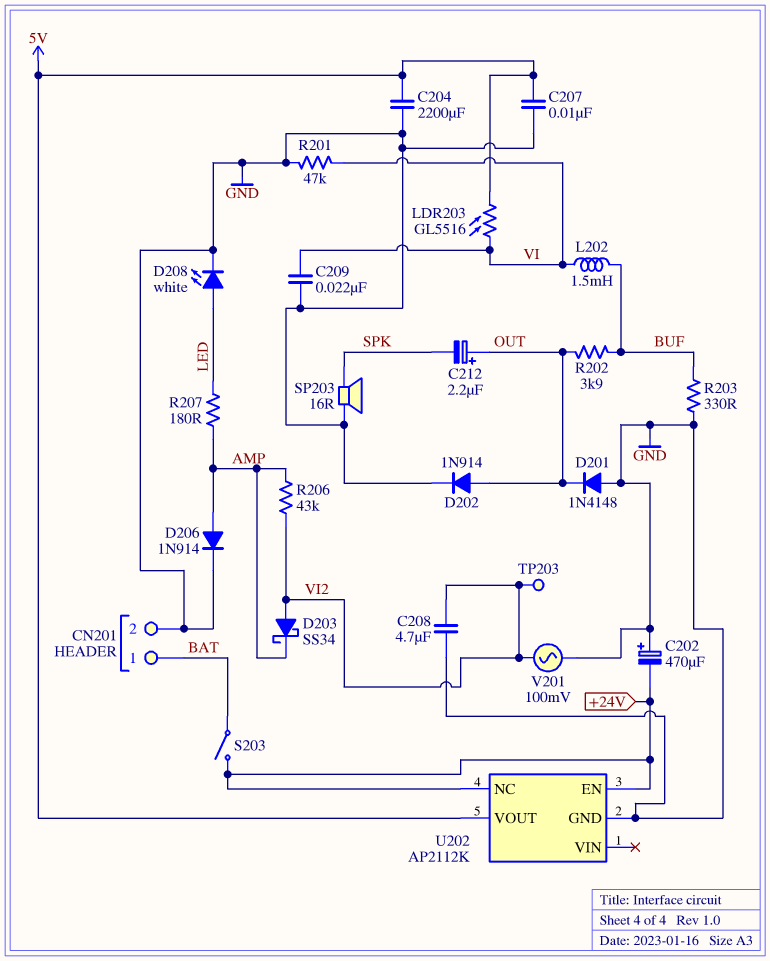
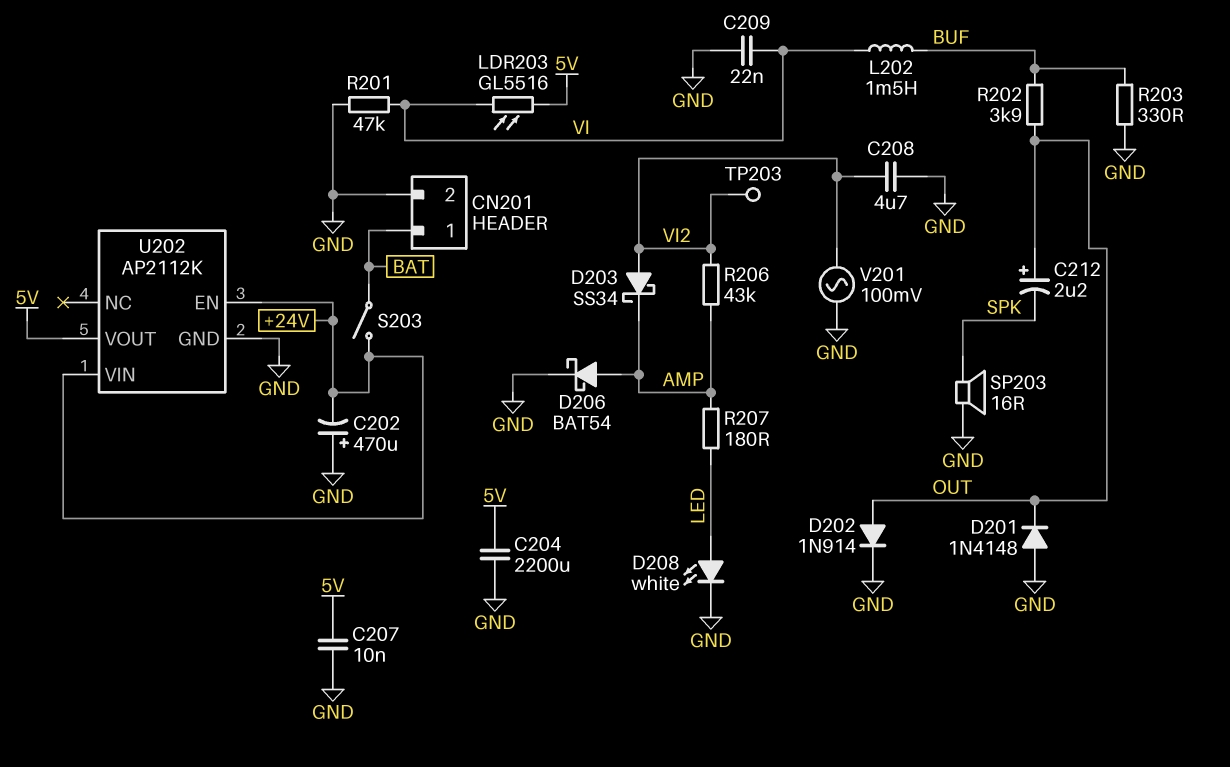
D206: diode 1N914 (A AMP, K GND) -> schottky BAT54 (A AMP, K GND)
U202 pin NC: +24V -> none
U202 pin VIN: none -> +24V

